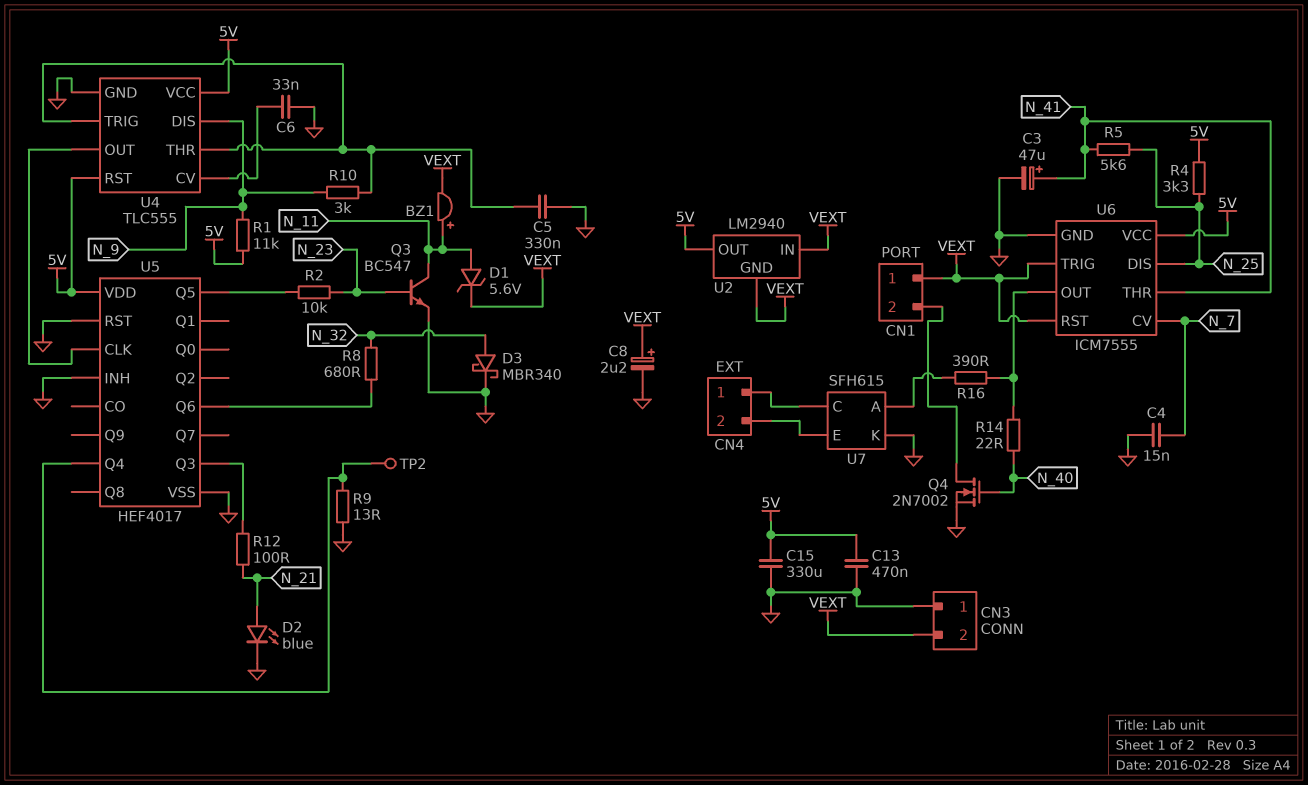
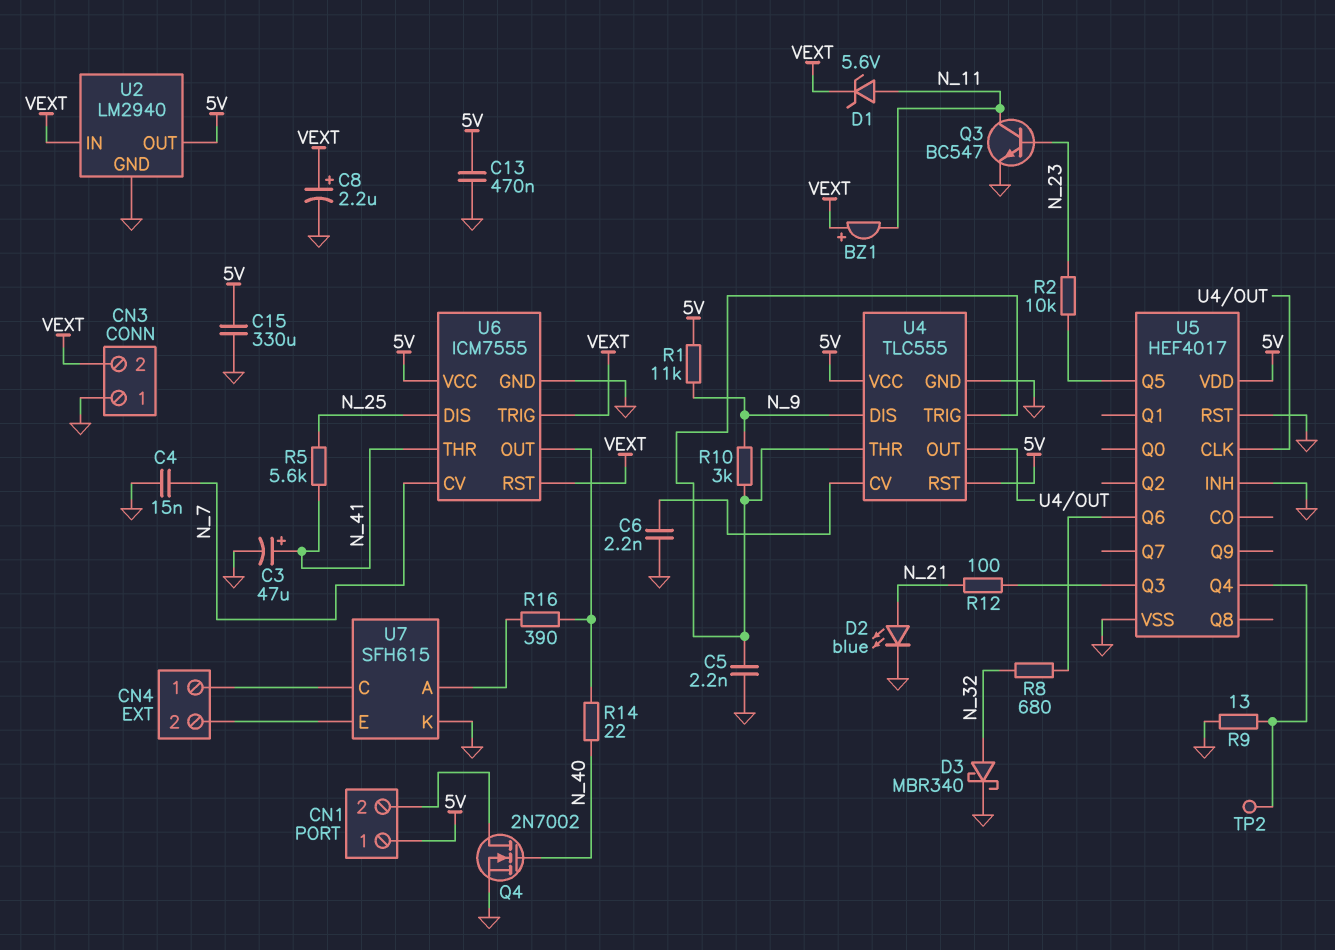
BZ1: buzzer (plus N_11, minus VEXT) -> buzzer (plus VEXT, minus N_11)
C5: 330nF (GND, U4/THR) -> 2.2nF (GND, U4/THR)
C6: 33nF (GND, U4/CV) -> 2.2nF (GND, U4/CV)
CN1 pin 1: VEXT -> 5V
R4: 3.3k (5V, N_25) -> none
U2 pin GND: VEXT -> GND

